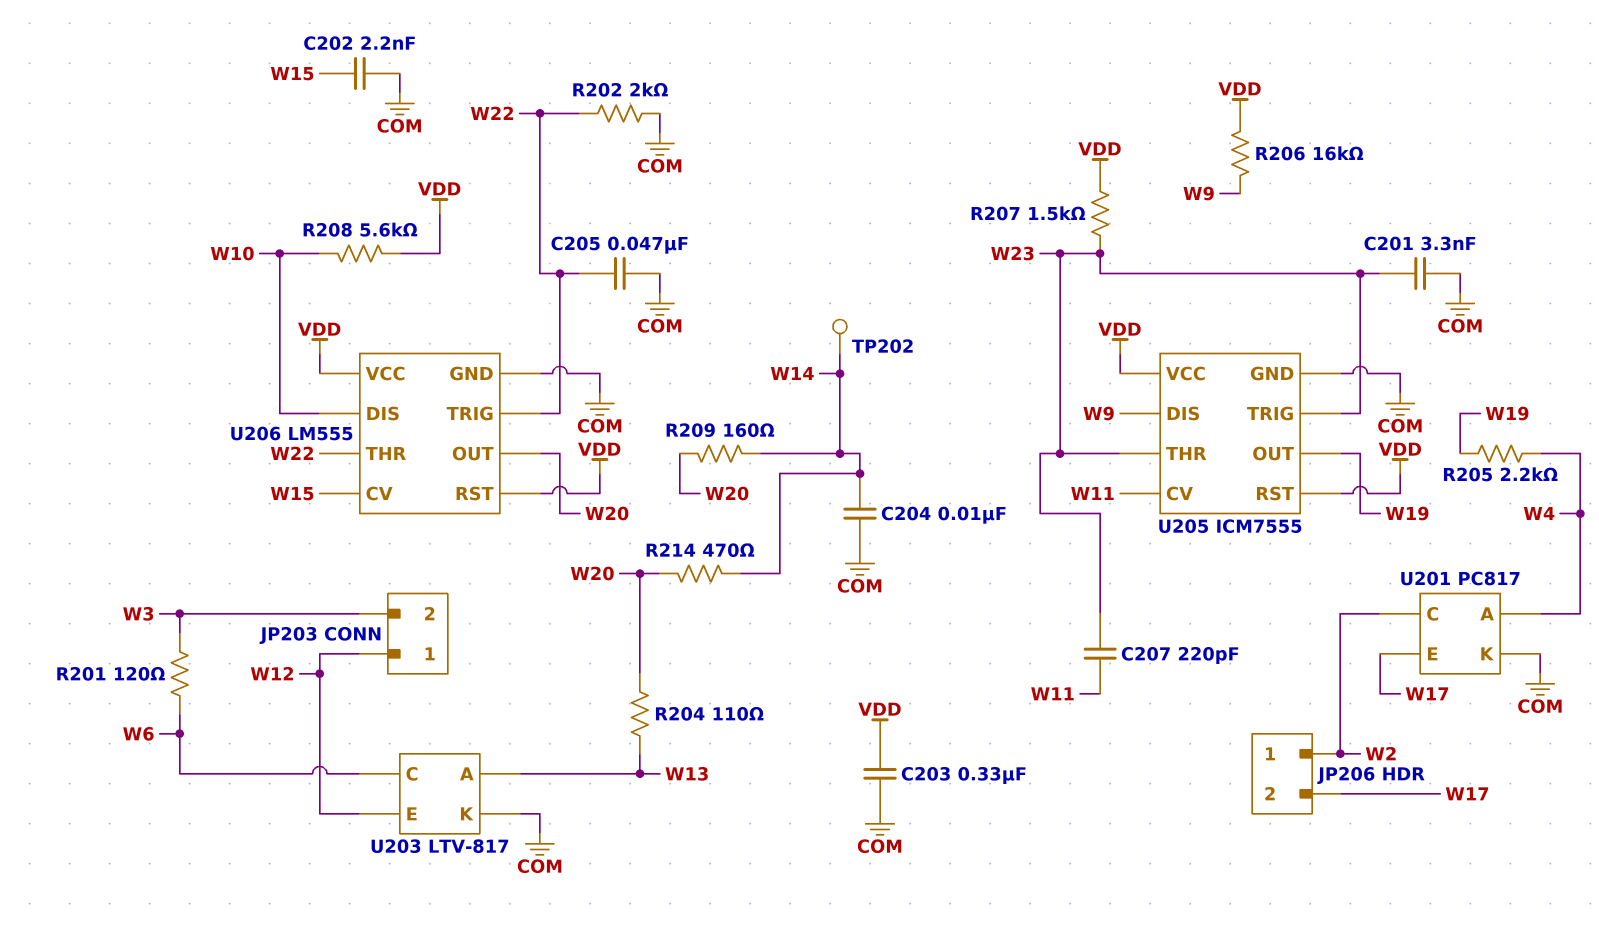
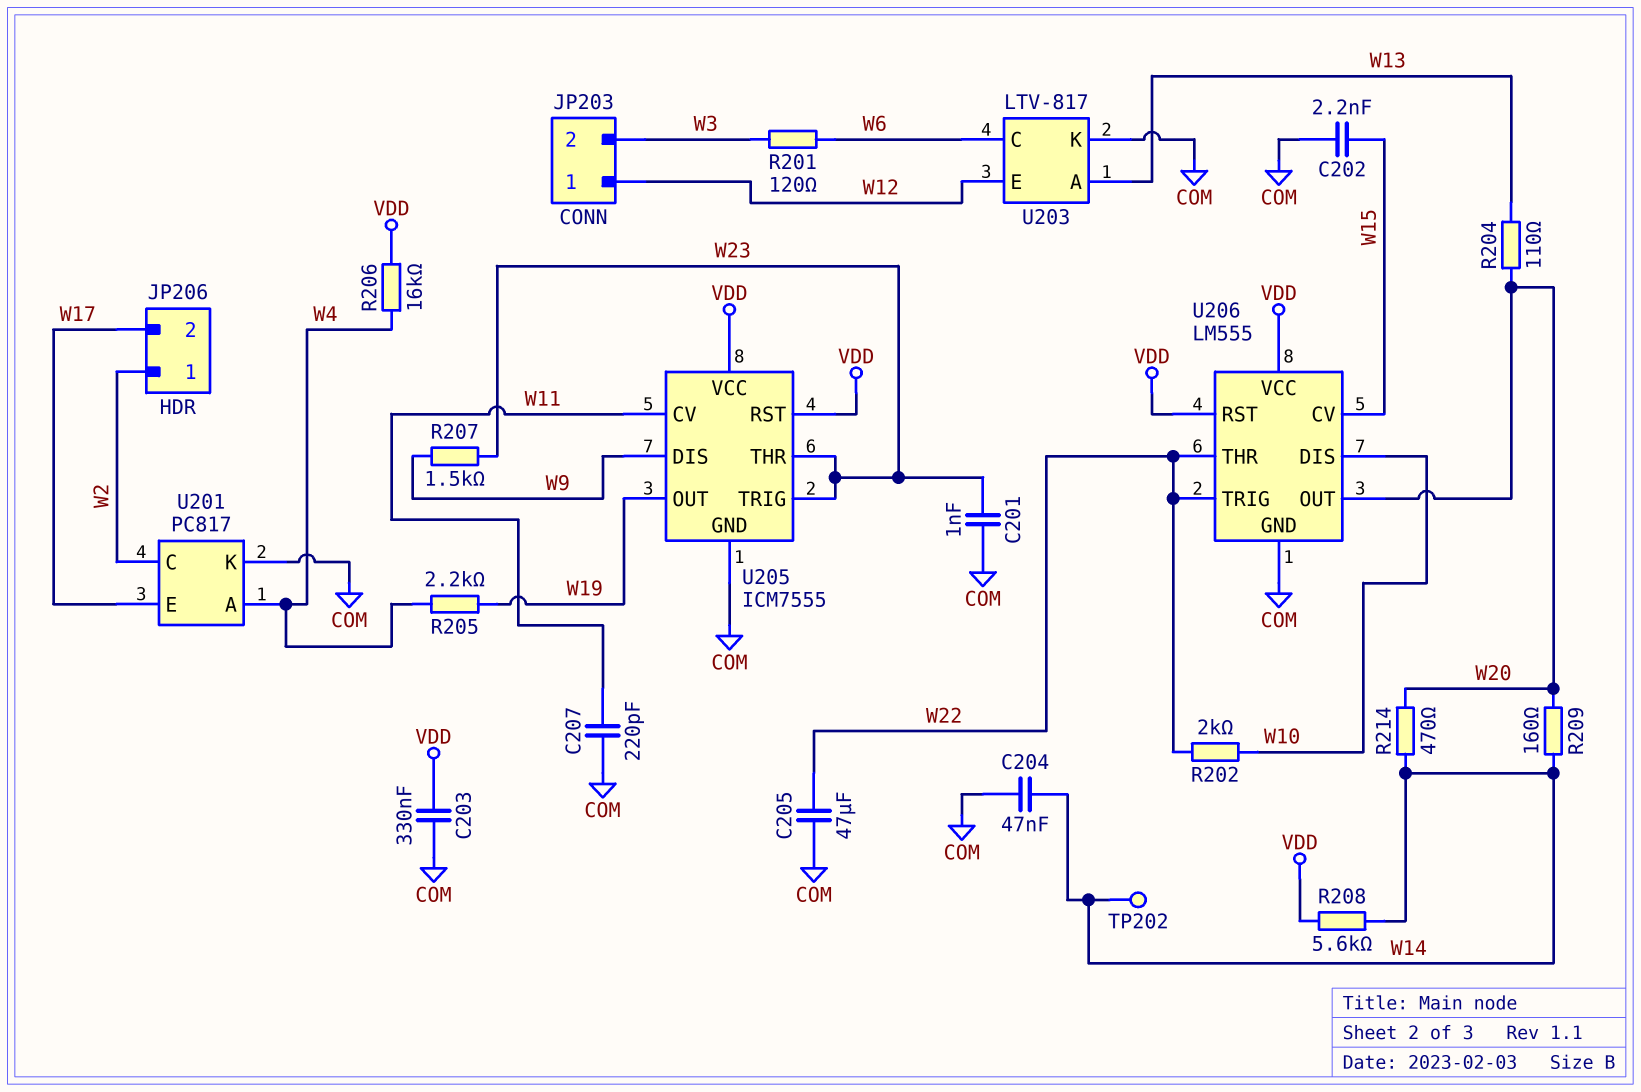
C201: 3.3nF (COM, W23) -> 1nF (COM, W23)
C204: 10nF (COM, W14) -> 47nF (COM, W14)
C205: 47nF (COM, W22) -> 47uF (COM, W22)
C207: 220pF (W11, W23) -> 220pF (COM, W11)
R202: 2k (COM, W22) -> 2k (W10, W22)
R206: 16k (VDD, W9) -> 16k (VDD, W4)
R207: 1.5k (VDD, W23) -> 1.5k (W9, W23)
R208: 5.6k (VDD, W10) -> 5.6k (VDD, W14)

